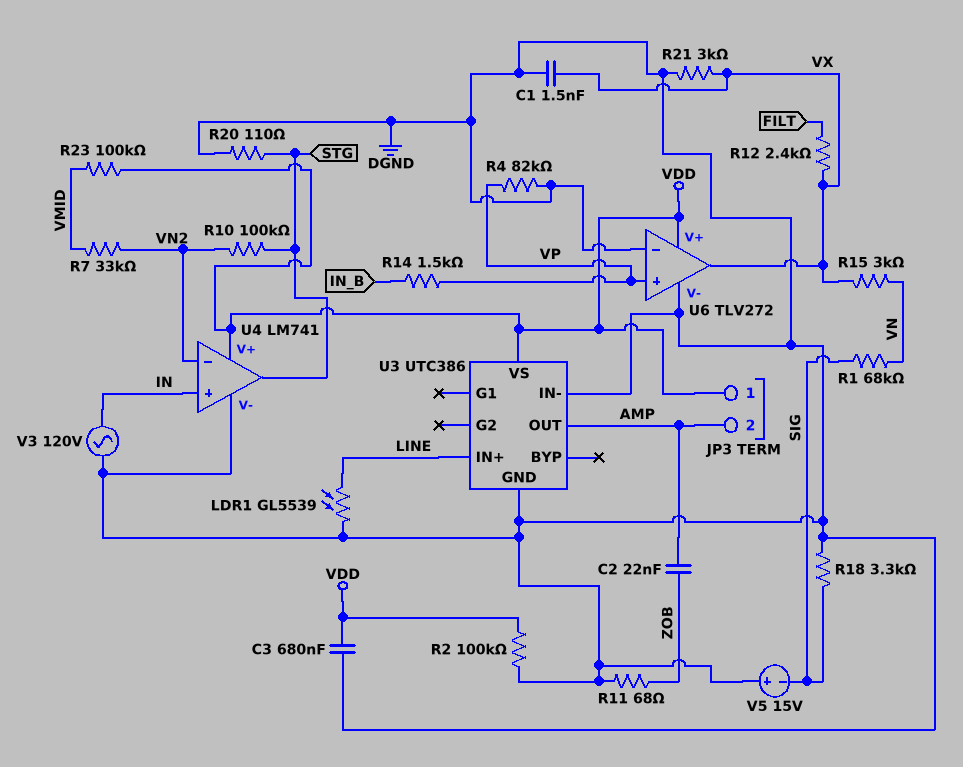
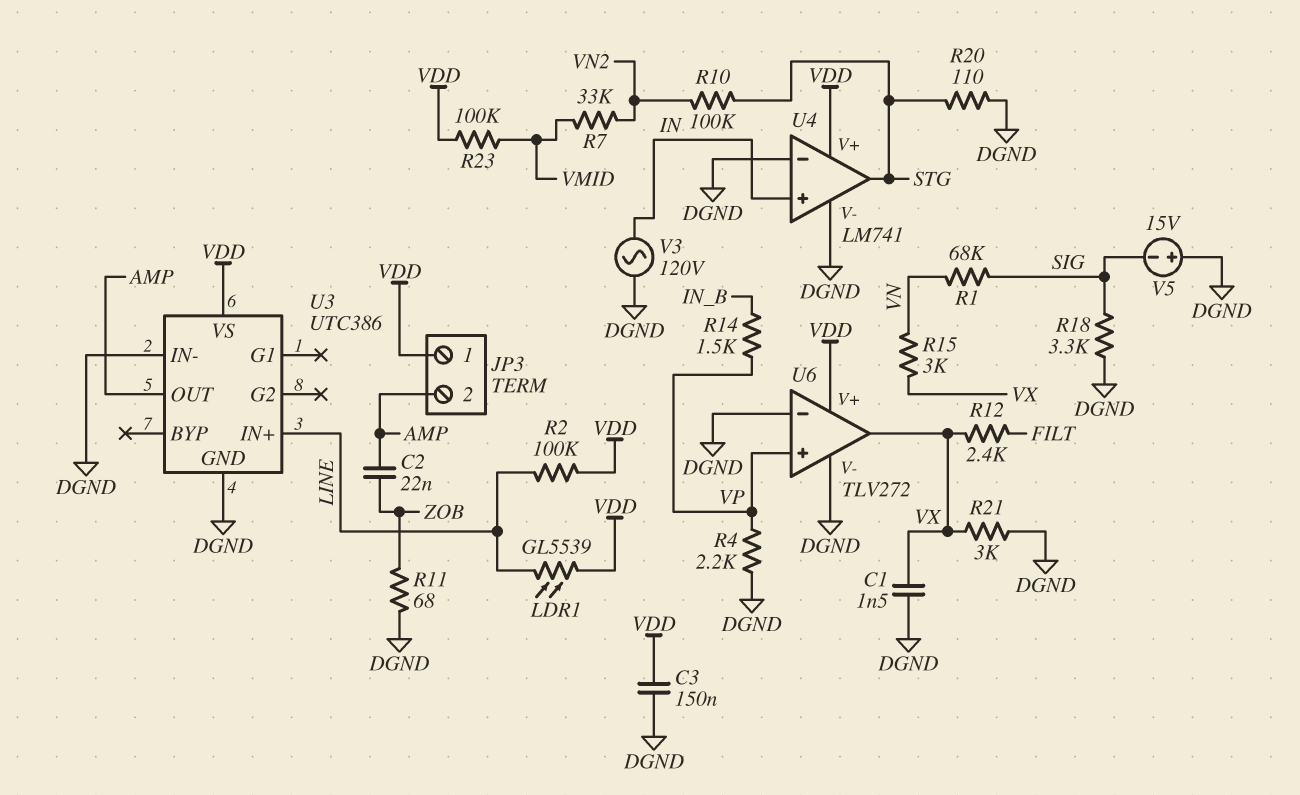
C3: 680nF (DGND, VDD) -> 150nF (DGND, VDD)
LDR1: GL5539 (DGND, LINE) -> GL5539 (LINE, VDD)
R2: 100k (DGND, VDD) -> 100k (LINE, VDD)
R4: 82k (DGND, VP) -> 2.2k (DGND, VP)
U4 pin in-: VN2 -> DGND

